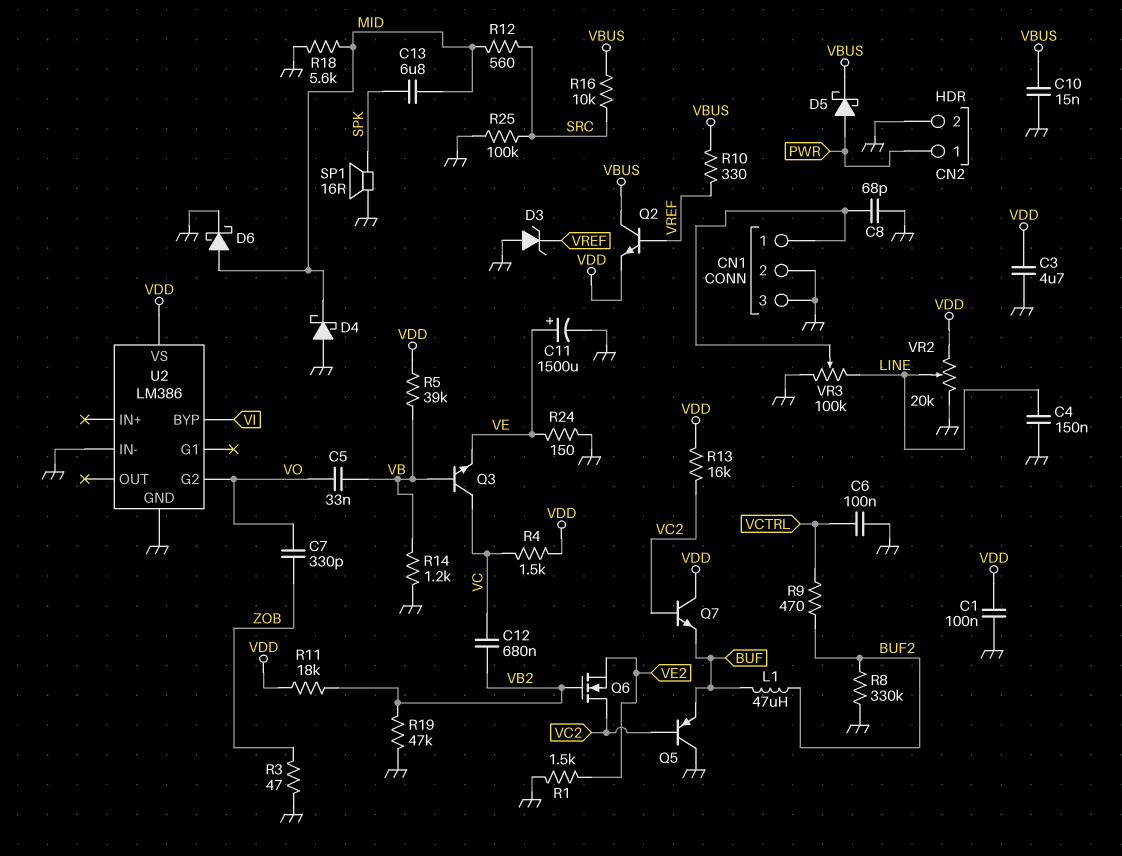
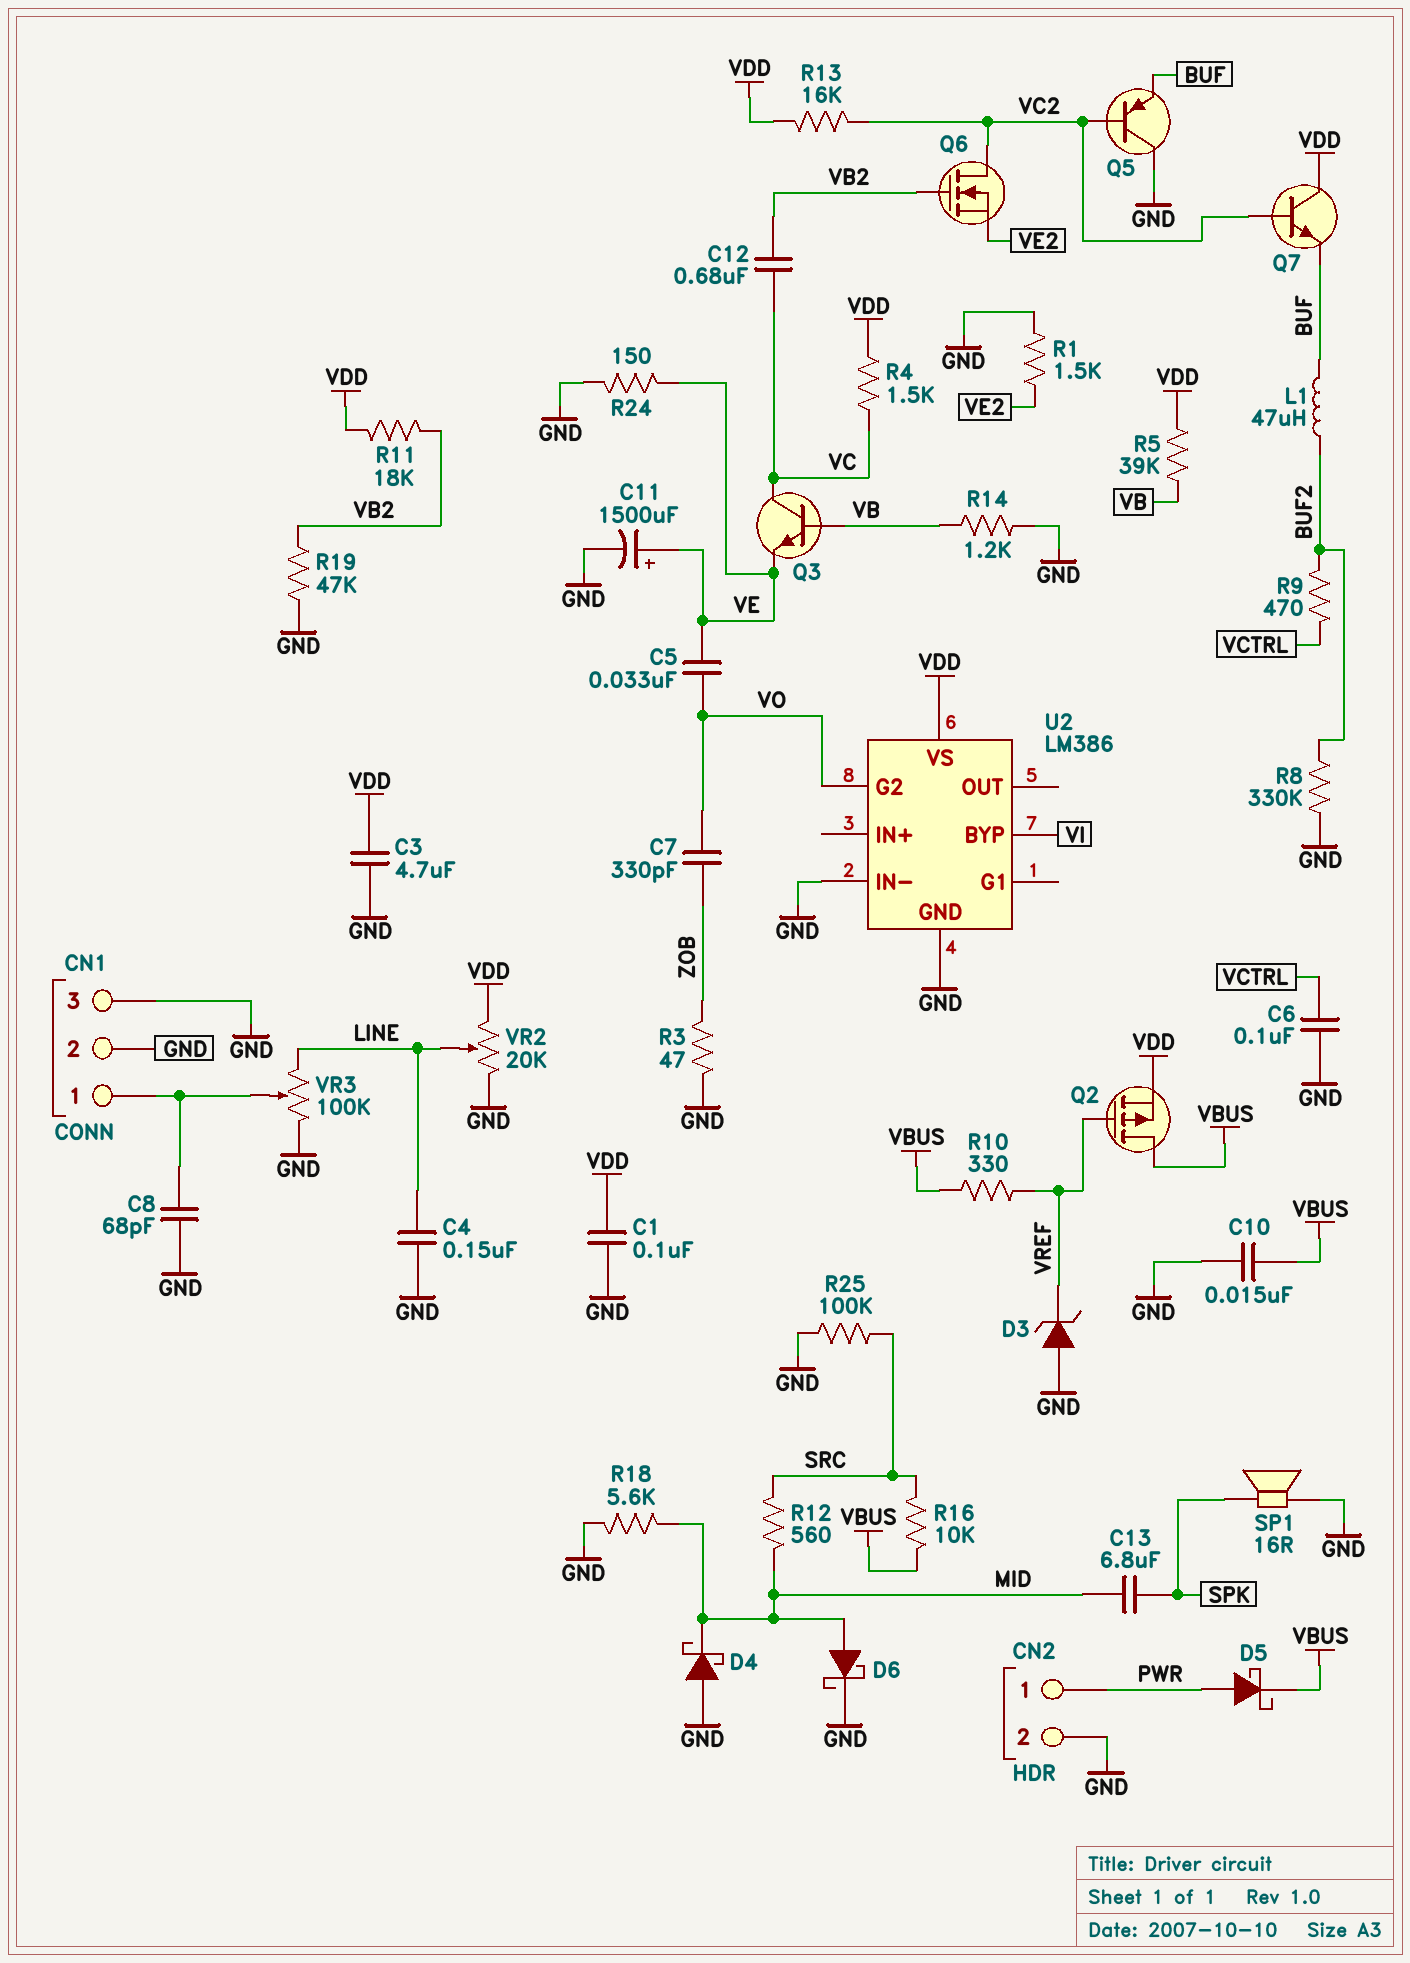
C5: 33nF (VB, VO) -> 33nF (VE, VO)
Q2: NPN (B VREF, C VBUS, E VDD) -> PMOS (G VREF, D VBUS, S VDD)

